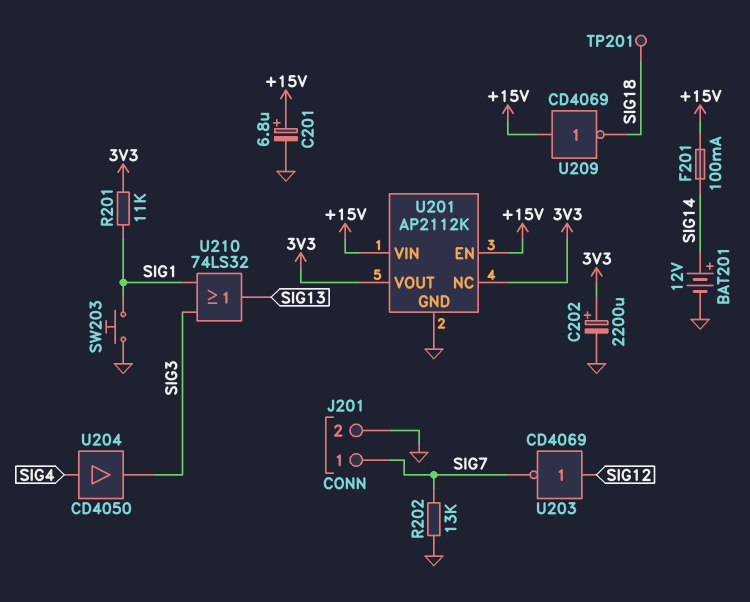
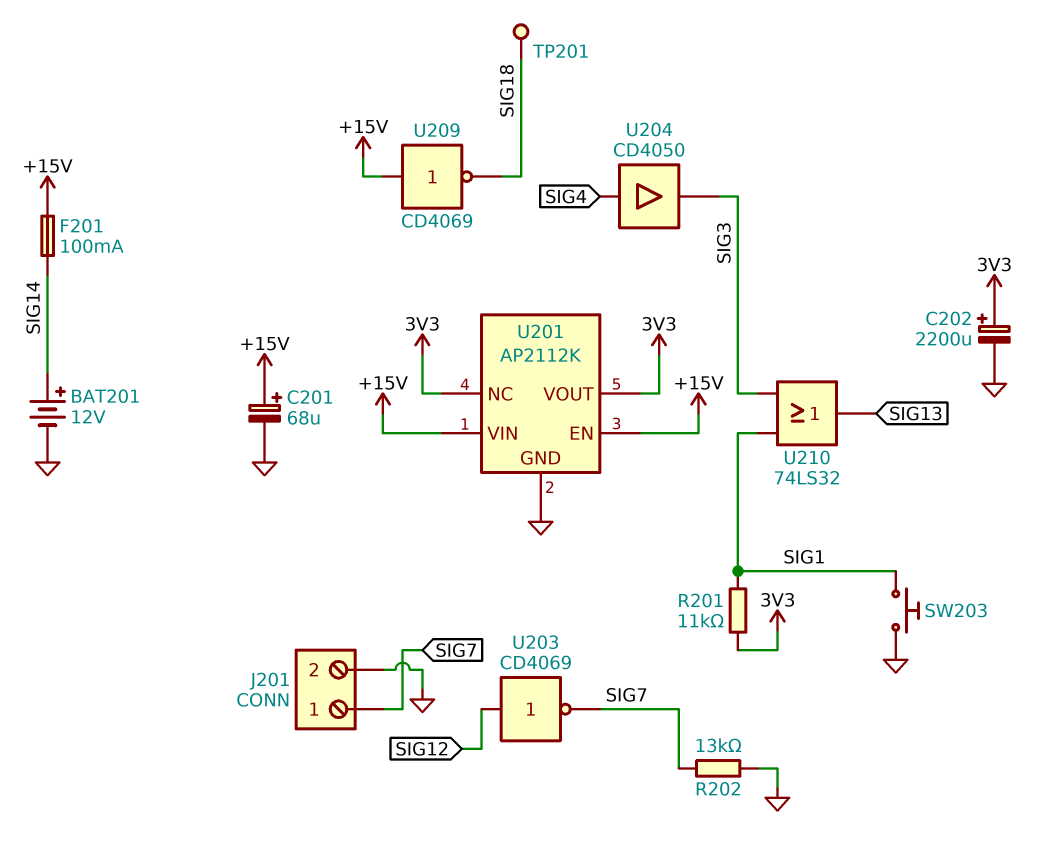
C201: 6.8uF (plus +15V, minus GND) -> 68uF (plus +15V, minus GND)

